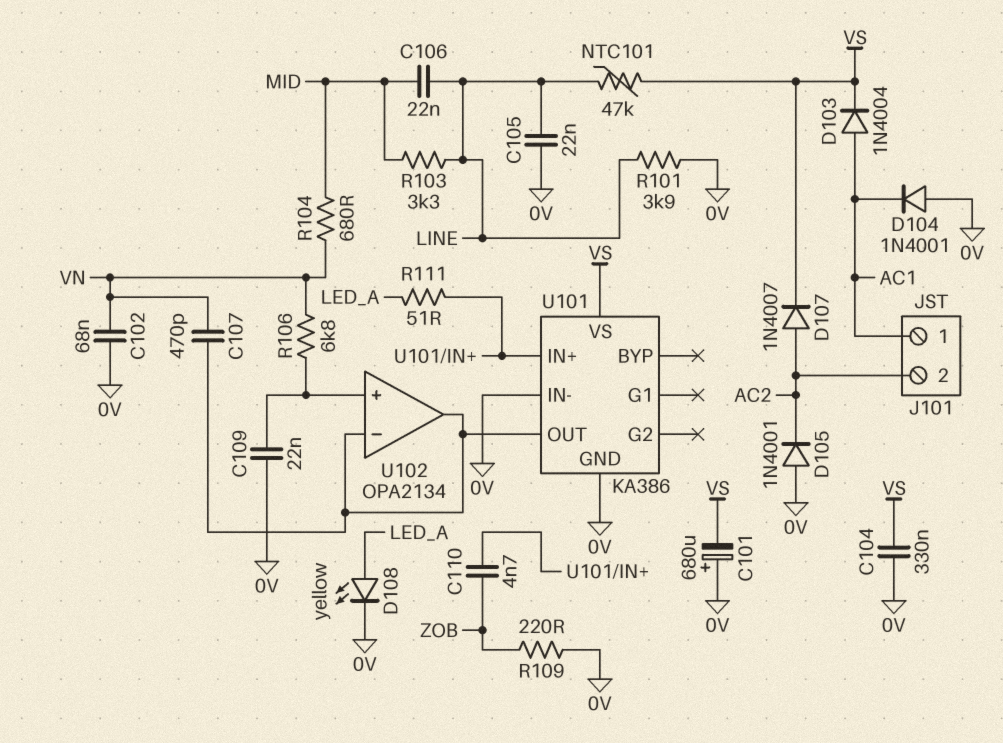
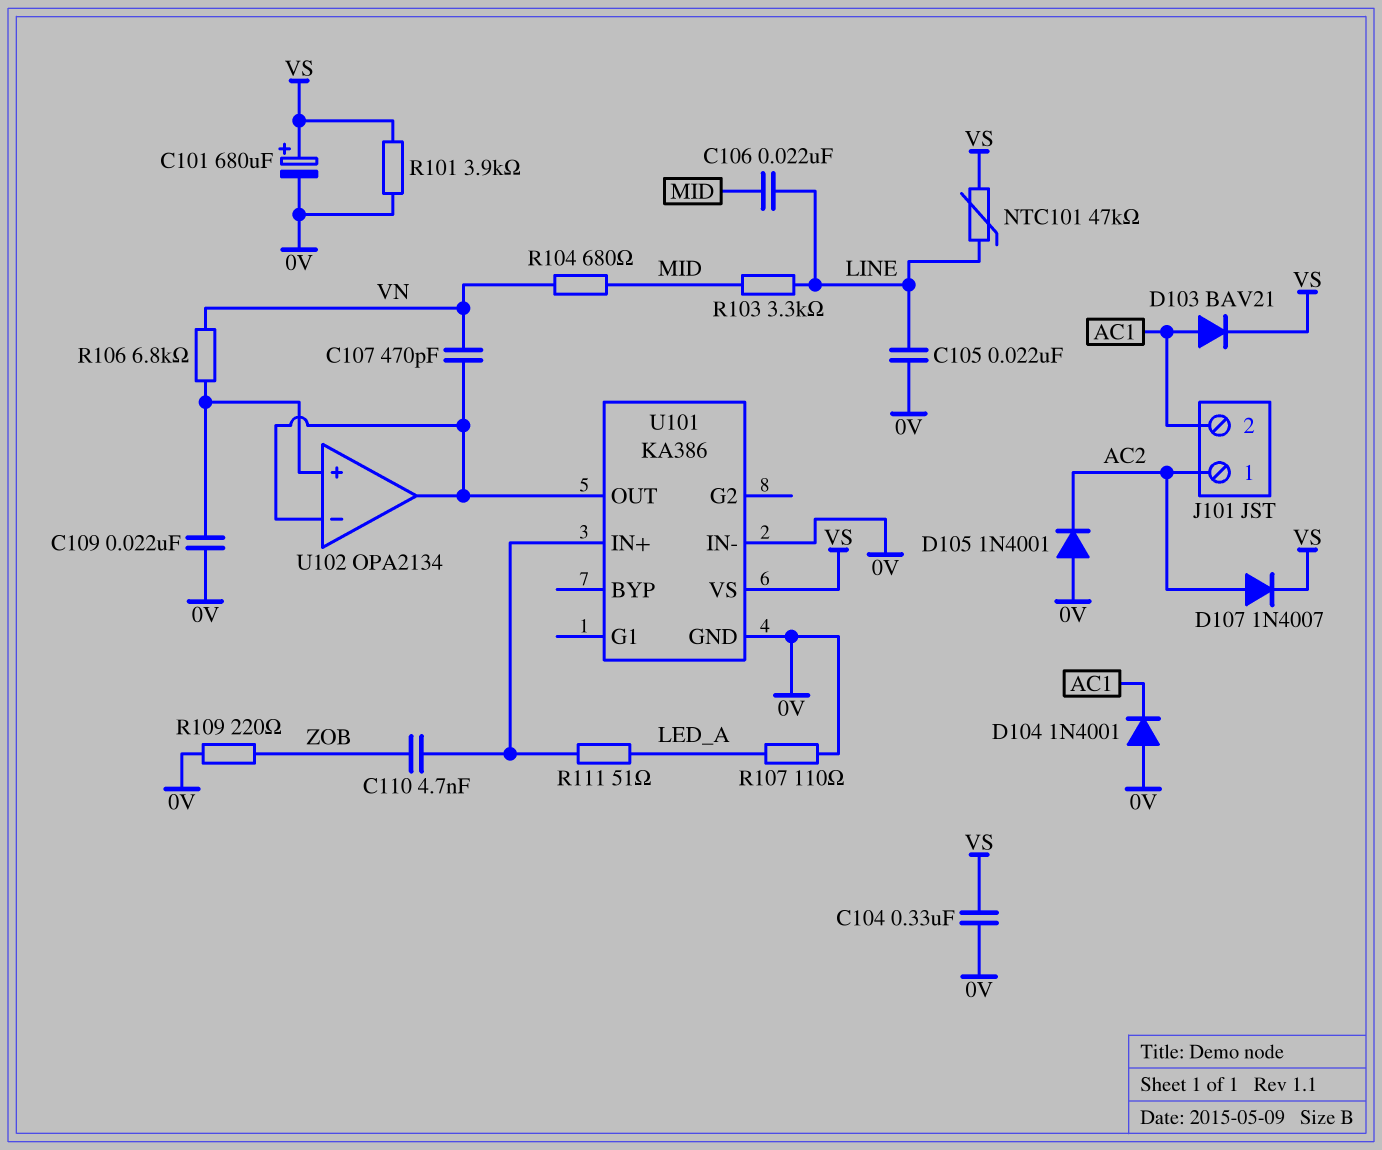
C101: 680uF (plus 0V, minus VS) -> 680uF (plus VS, minus 0V)
C102: 68nF (0V, VN) -> none
D103: diode 1N4004 (A AC1, K VS) -> diode BAV21 (A AC1, K VS)
D108: LED yellow (A LED_A, K 0V) -> none
J101 pin 1: AC1 -> AC2
J101 pin 2: AC2 -> AC1
R101: 3.9k (0V, LINE) -> 3.9k (0V, VS)
R107: none -> 110 (0V, LED_A)

